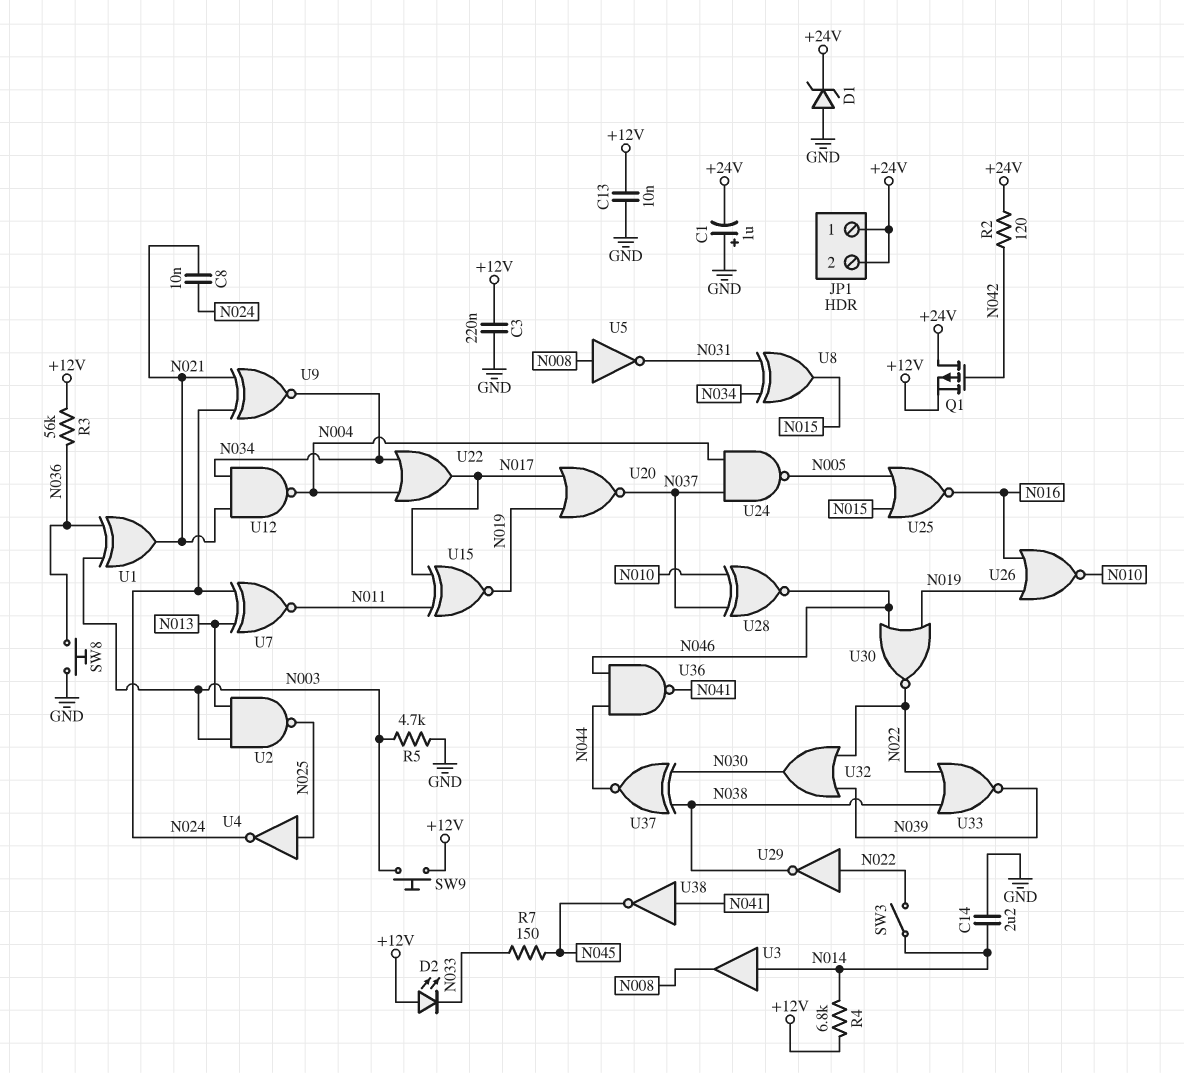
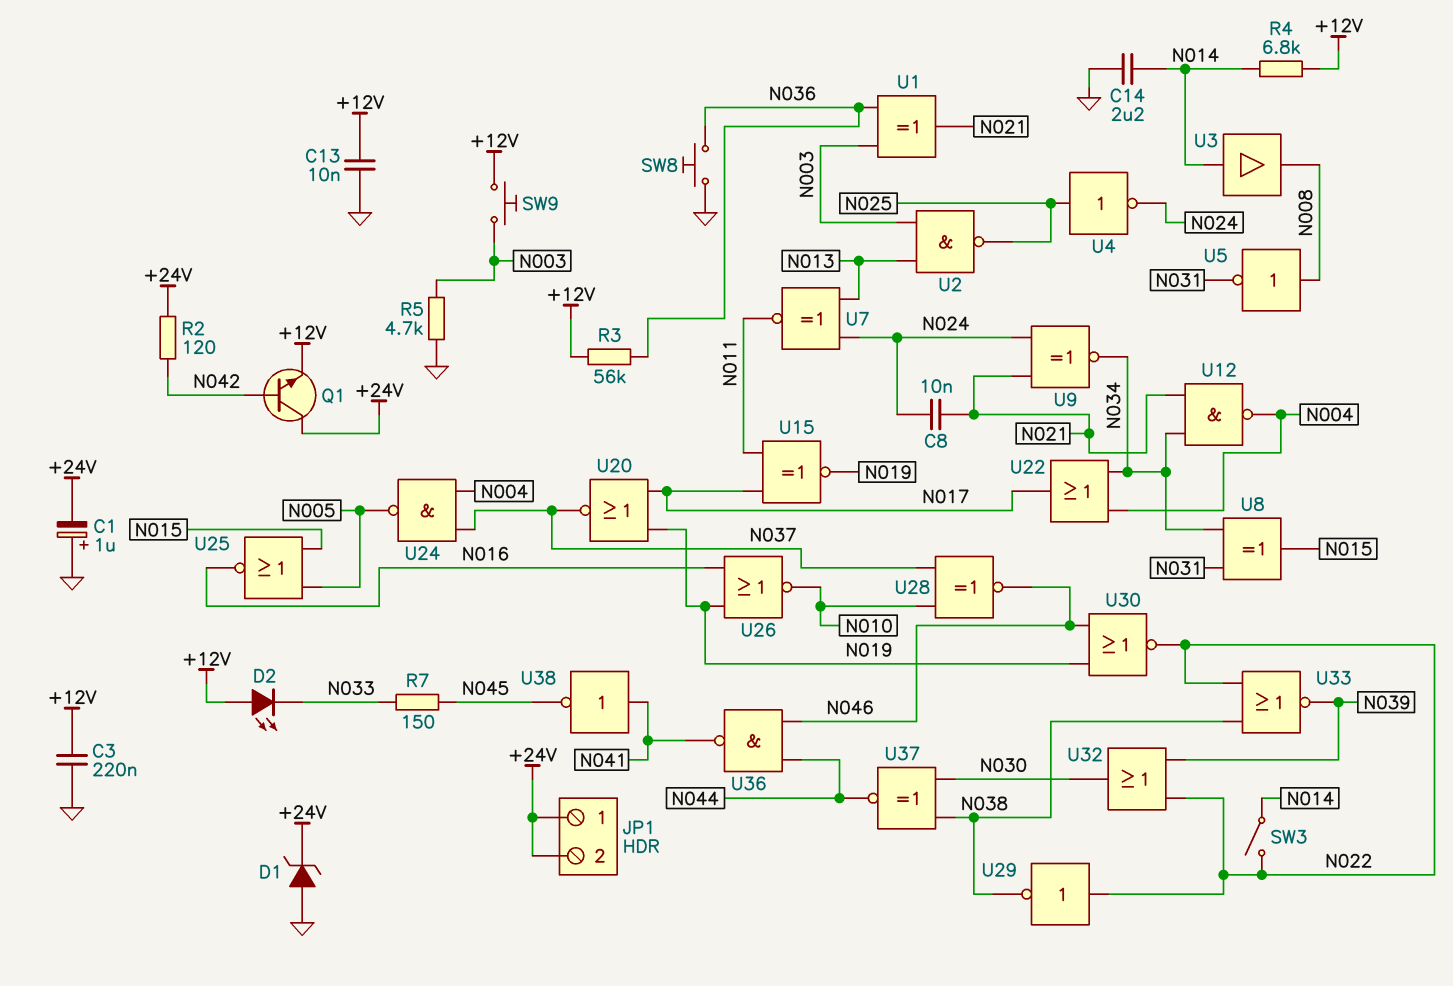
Q1: PMOS (G N042, D +24V, S +12V) -> NPN (B N042, C +24V, E +12V)

